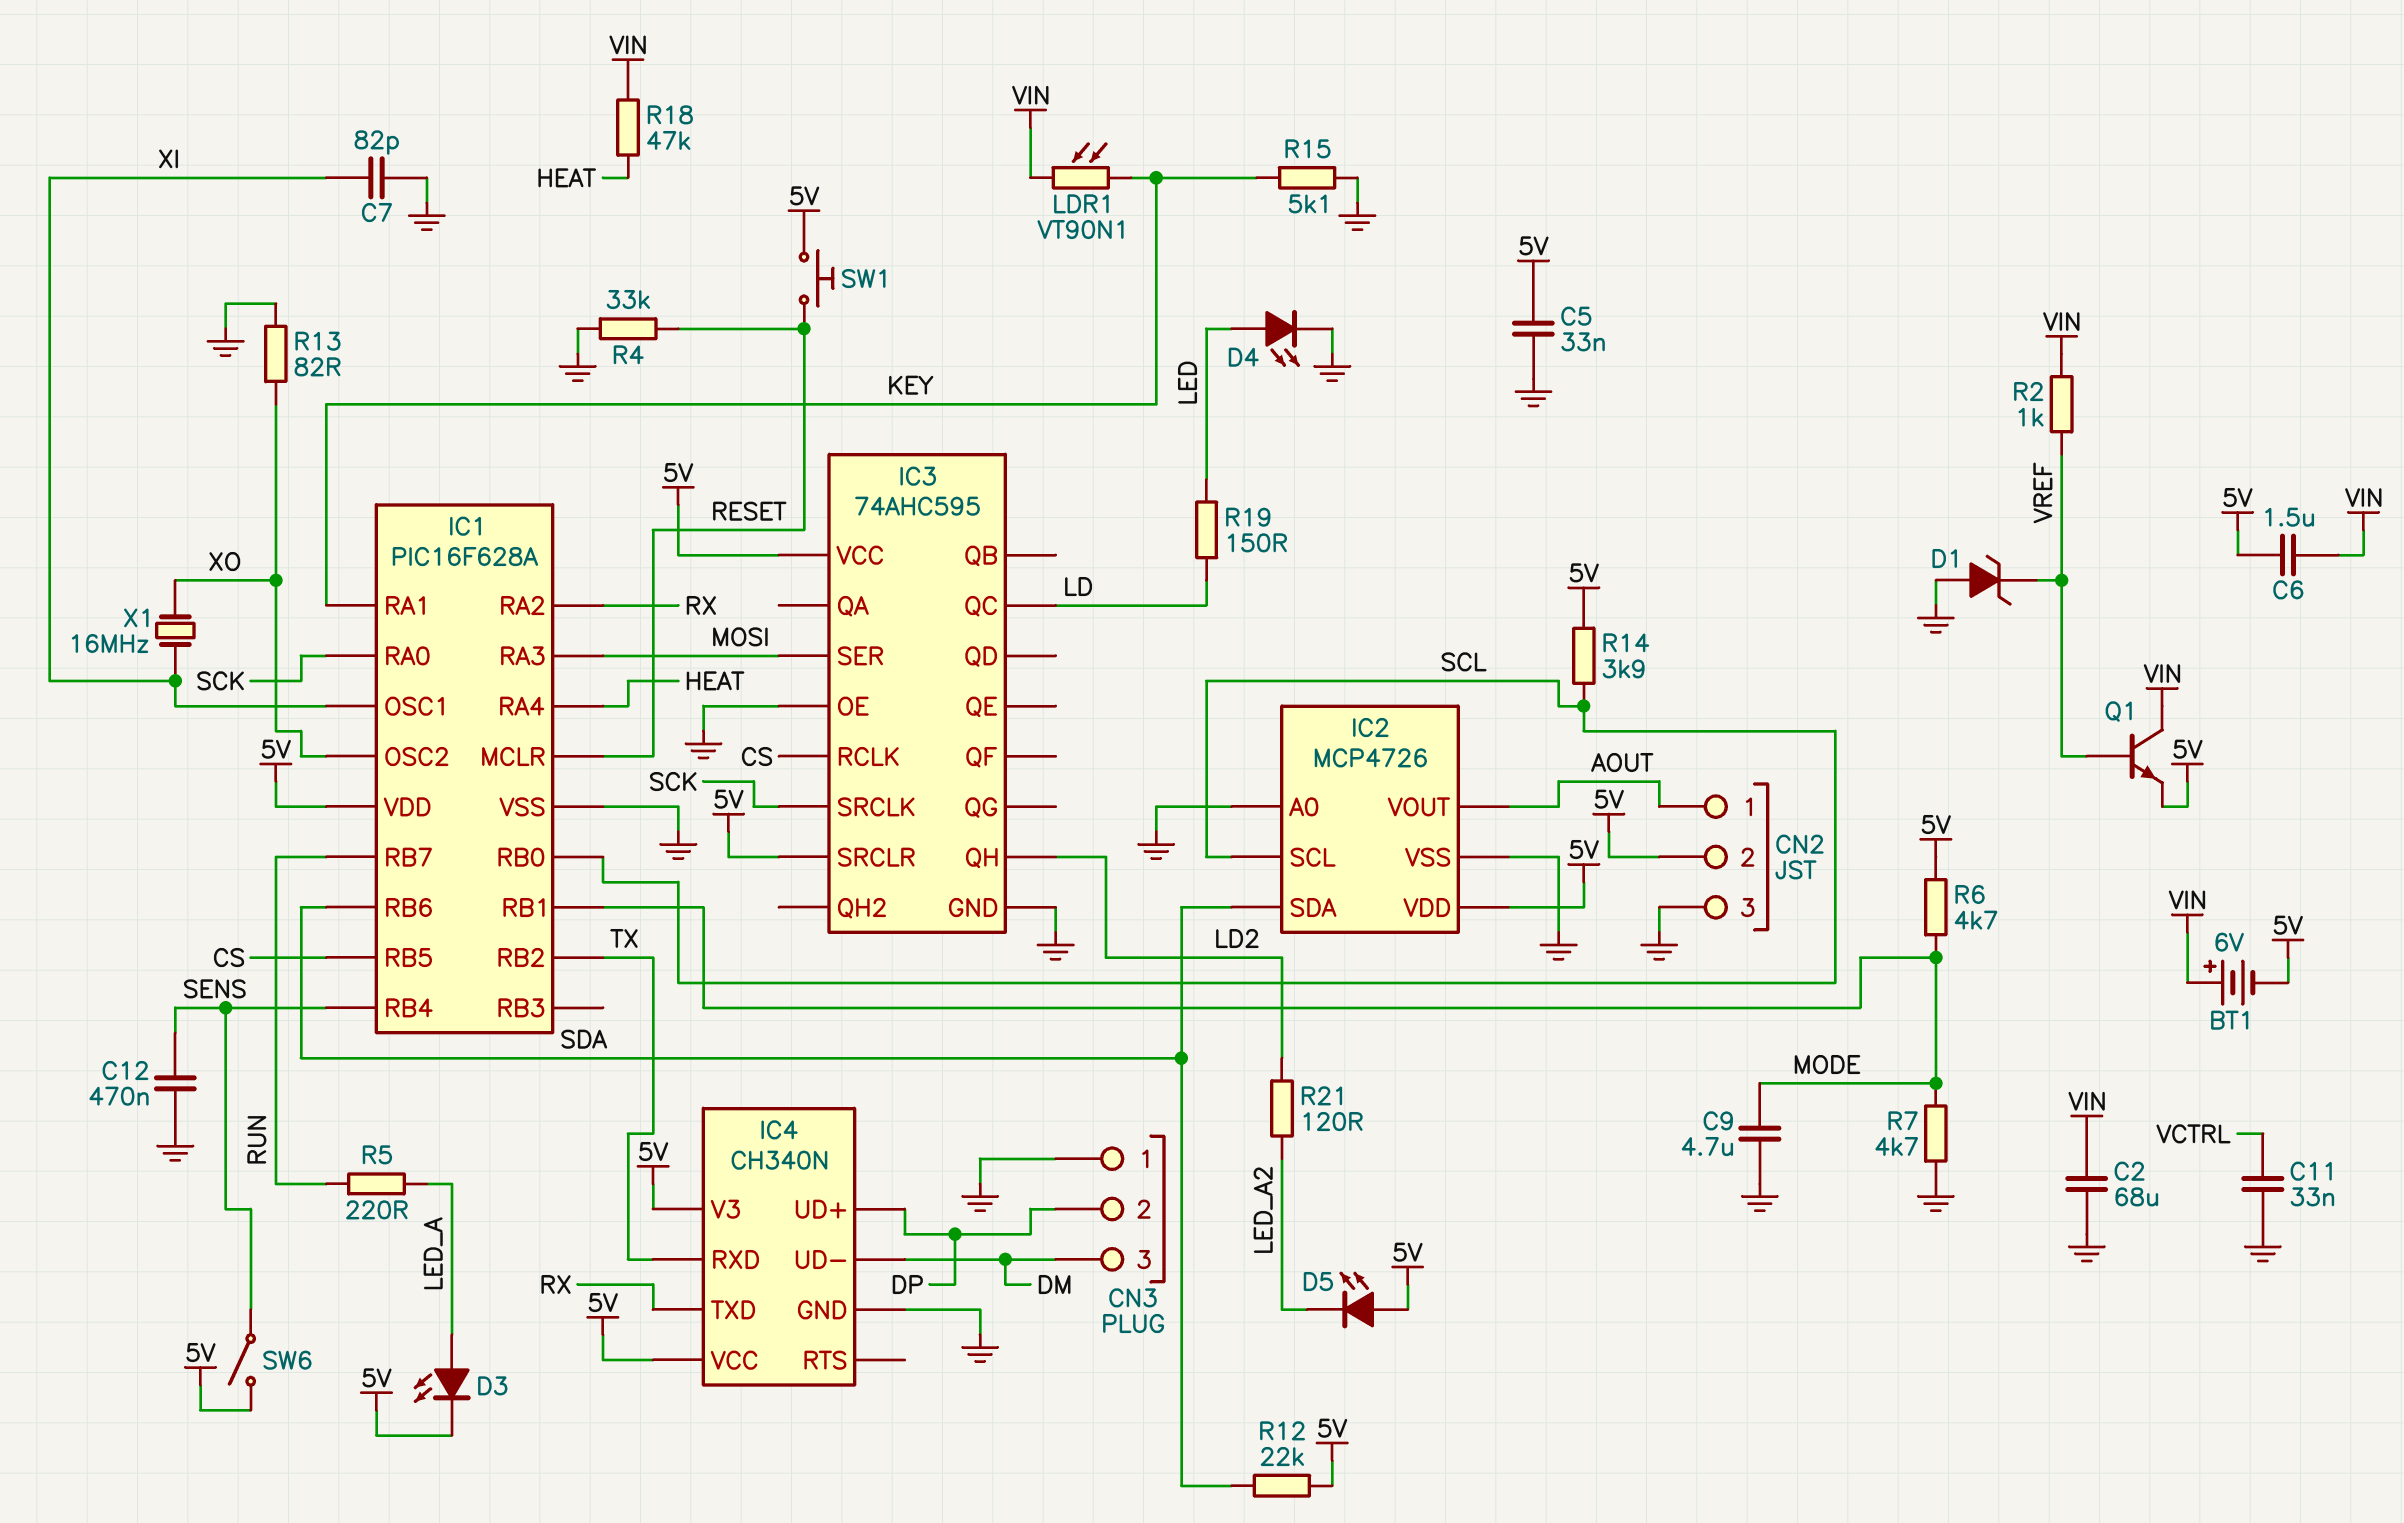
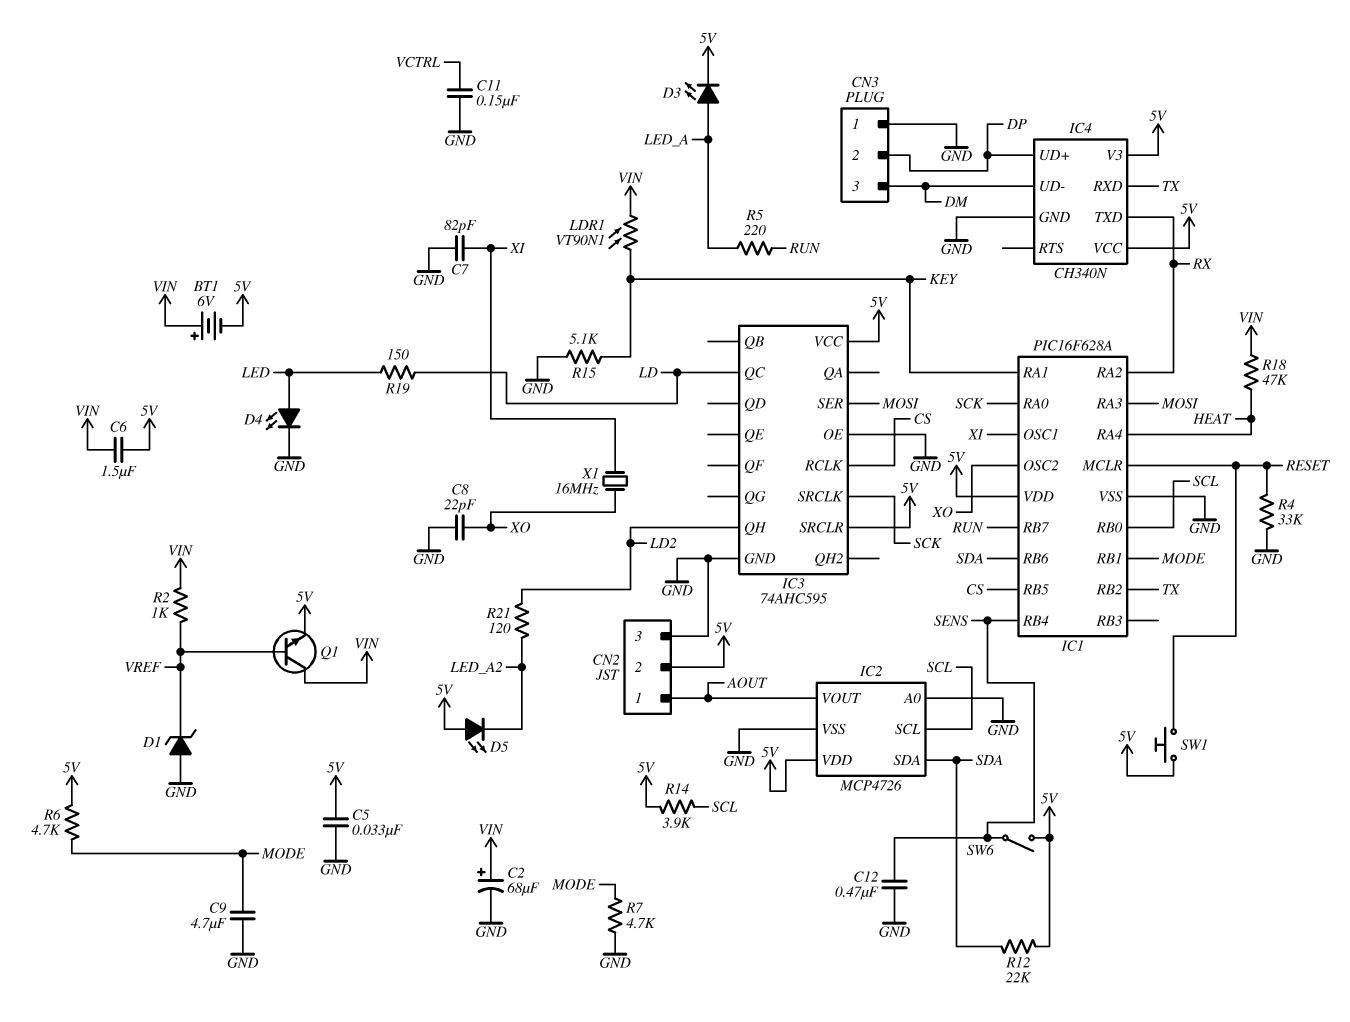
C2: 68uF (GND, VIN) -> 68uF (plus VIN, minus GND)
C8: none -> 22pF (GND, XO)
C11: 33nF (GND, VCTRL) -> 150nF (GND, VCTRL)
R13: 82 (GND, XO) -> none

